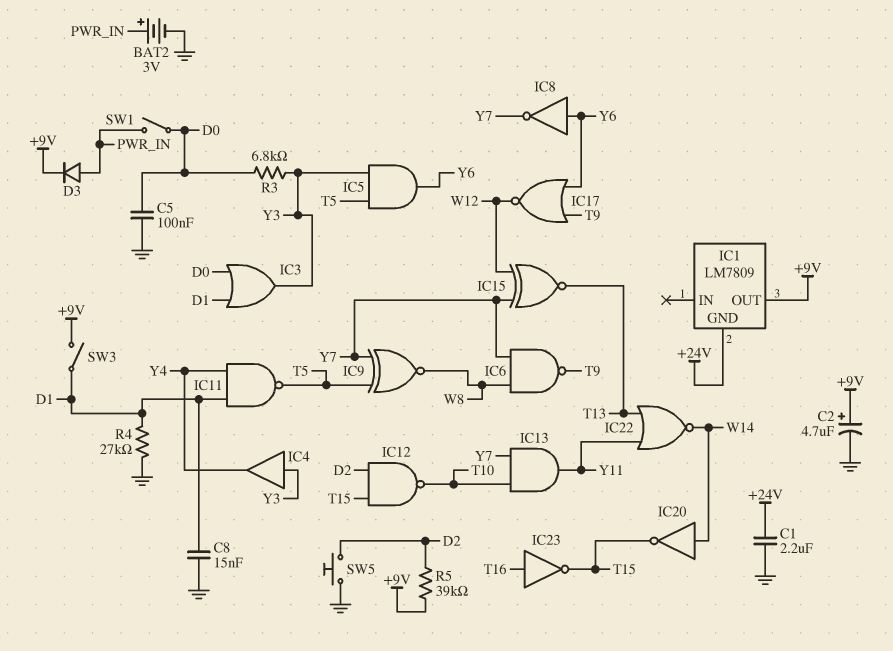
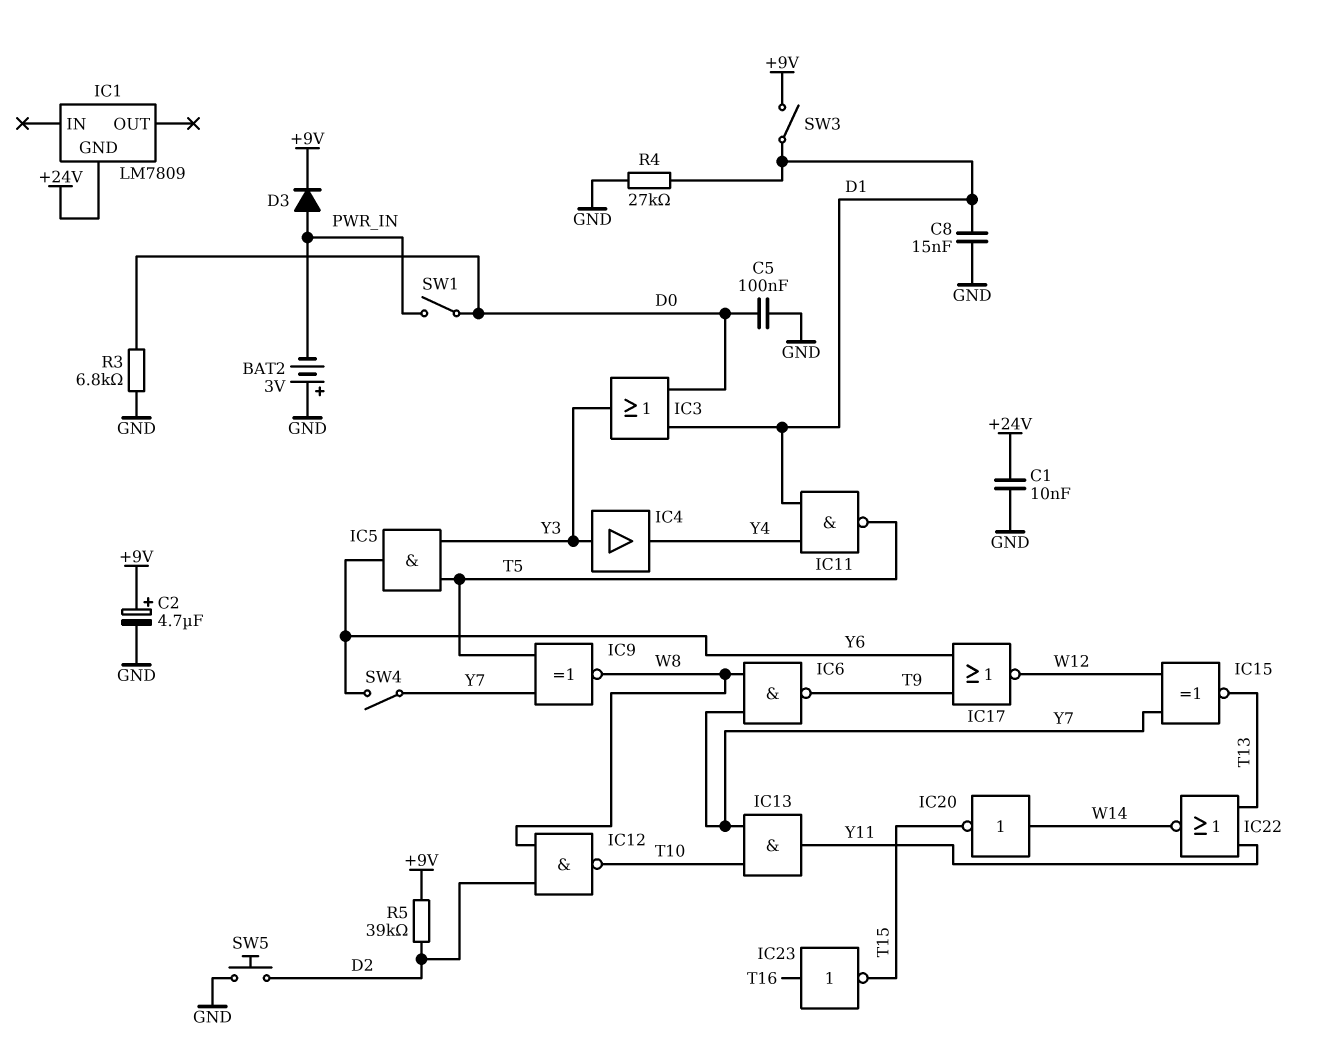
BAT2: 3V (plus PWR_IN, minus GND) -> 3V (plus GND, minus PWR_IN)
C1: 2.2uF (+24V, GND) -> 10nF (+24V, GND)
IC1 pin OUT: +9V -> none
IC8: NOT (in Y6, out Y7) -> none
IC12: NAND (in D2, in T15, out T10) -> NAND (in D2, in W8, out T10)
R3: 6.8k (D0, Y3) -> 6.8k (D0, GND)
SW4: none -> switch (Y6, Y7)

